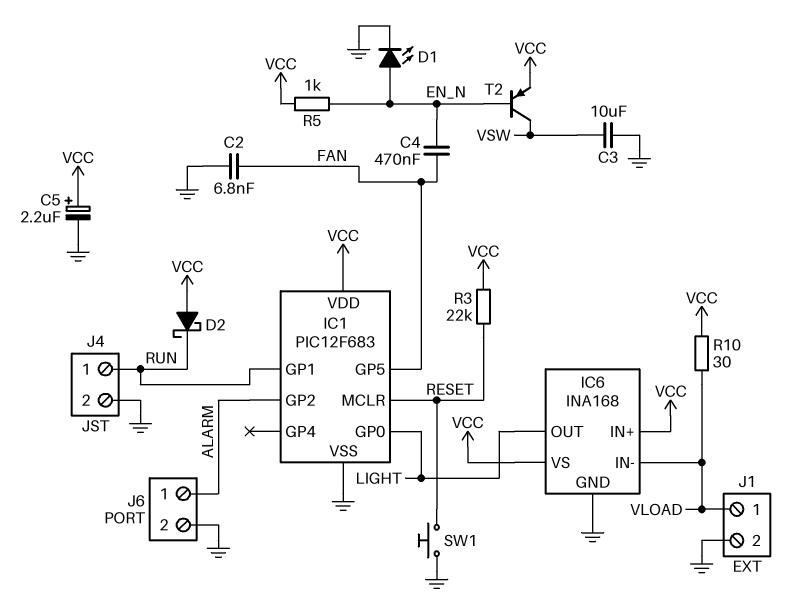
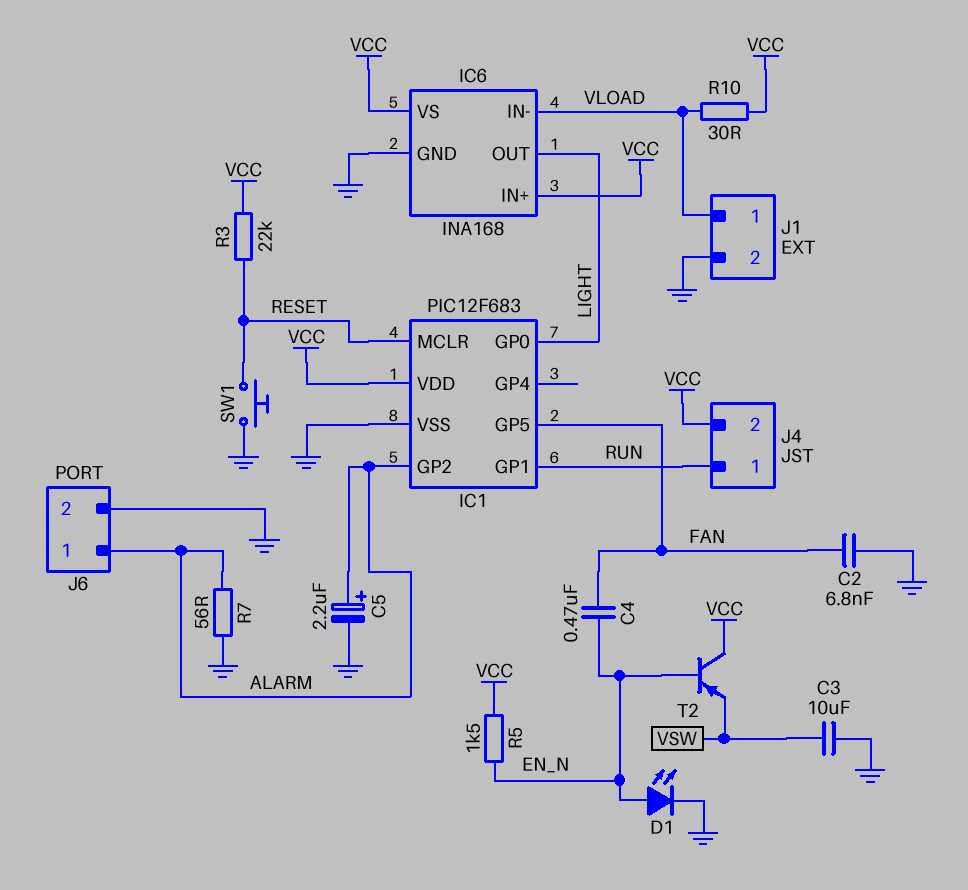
C5: 2.2uF (plus VCC, minus GND) -> 2.2uF (plus ALARM, minus GND)
D2: schottky (A VCC, K RUN) -> none
J4 pin 2: GND -> VCC
R5: 1k (EN_N, VCC) -> 1.5k (EN_N, VCC)
R7: none -> 56 (ALARM, GND)
T2: PNP (B EN_N, C VSW, E VCC) -> PNP (B EN_N, C VCC, E VSW)

